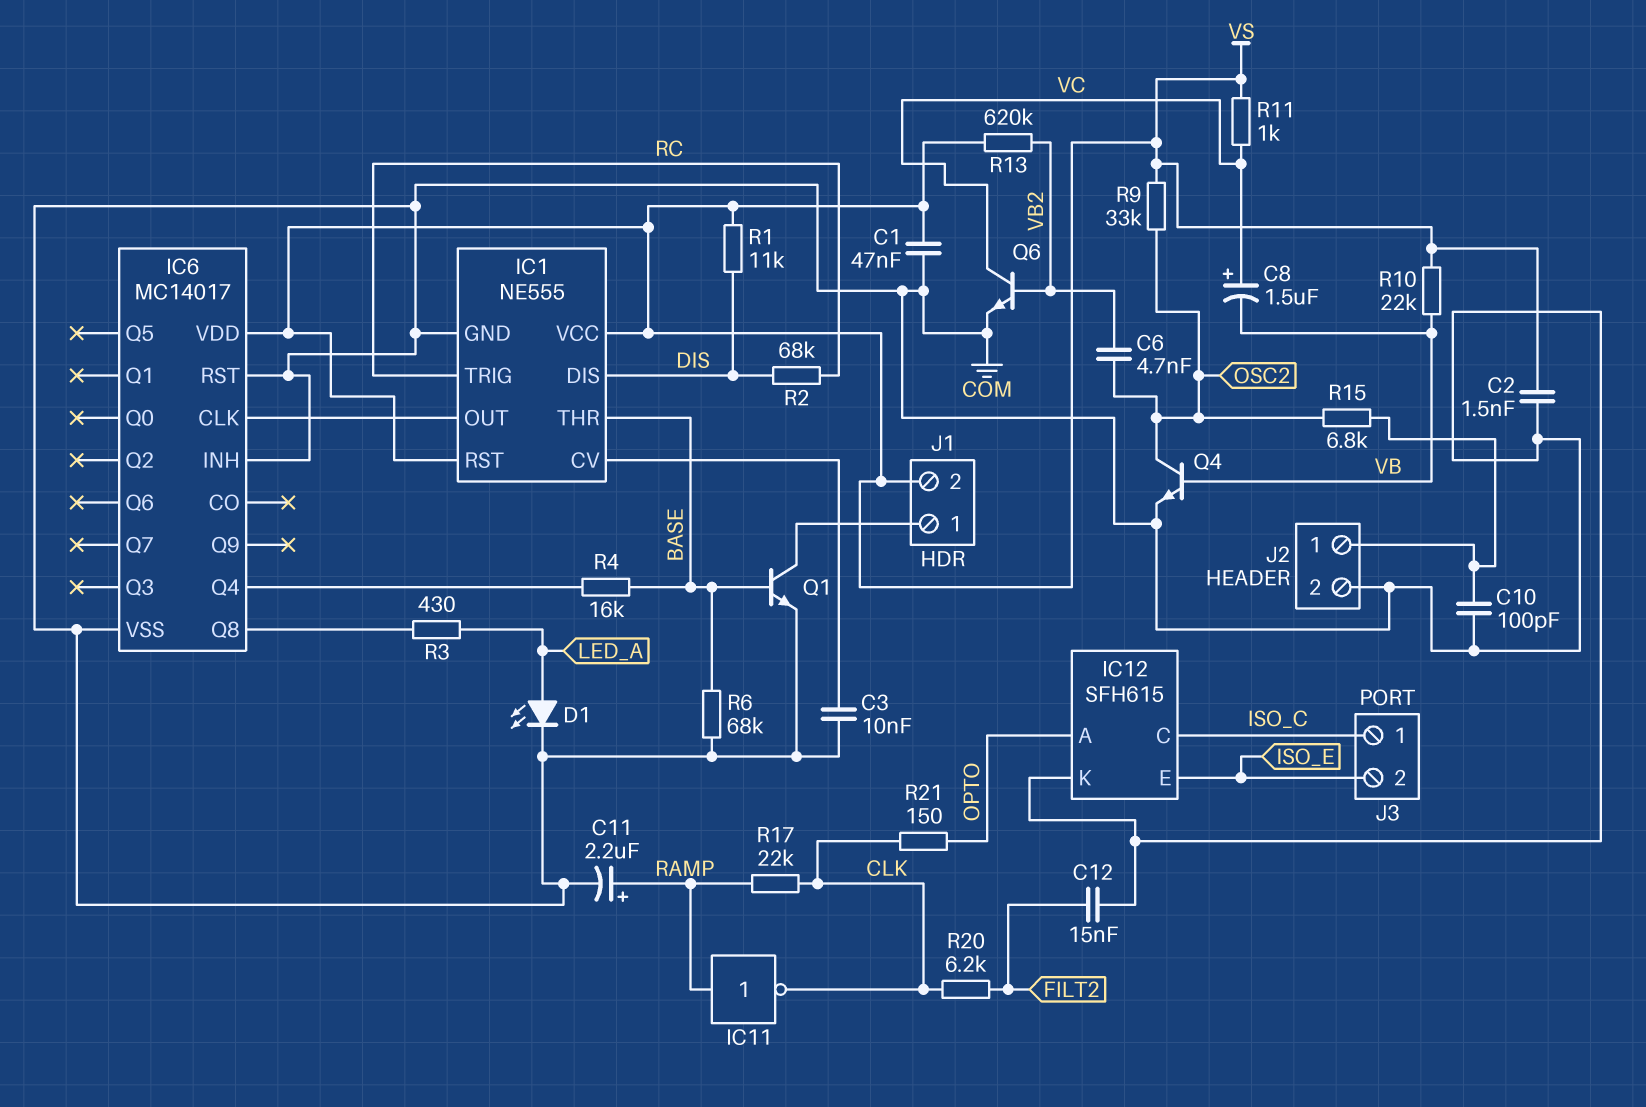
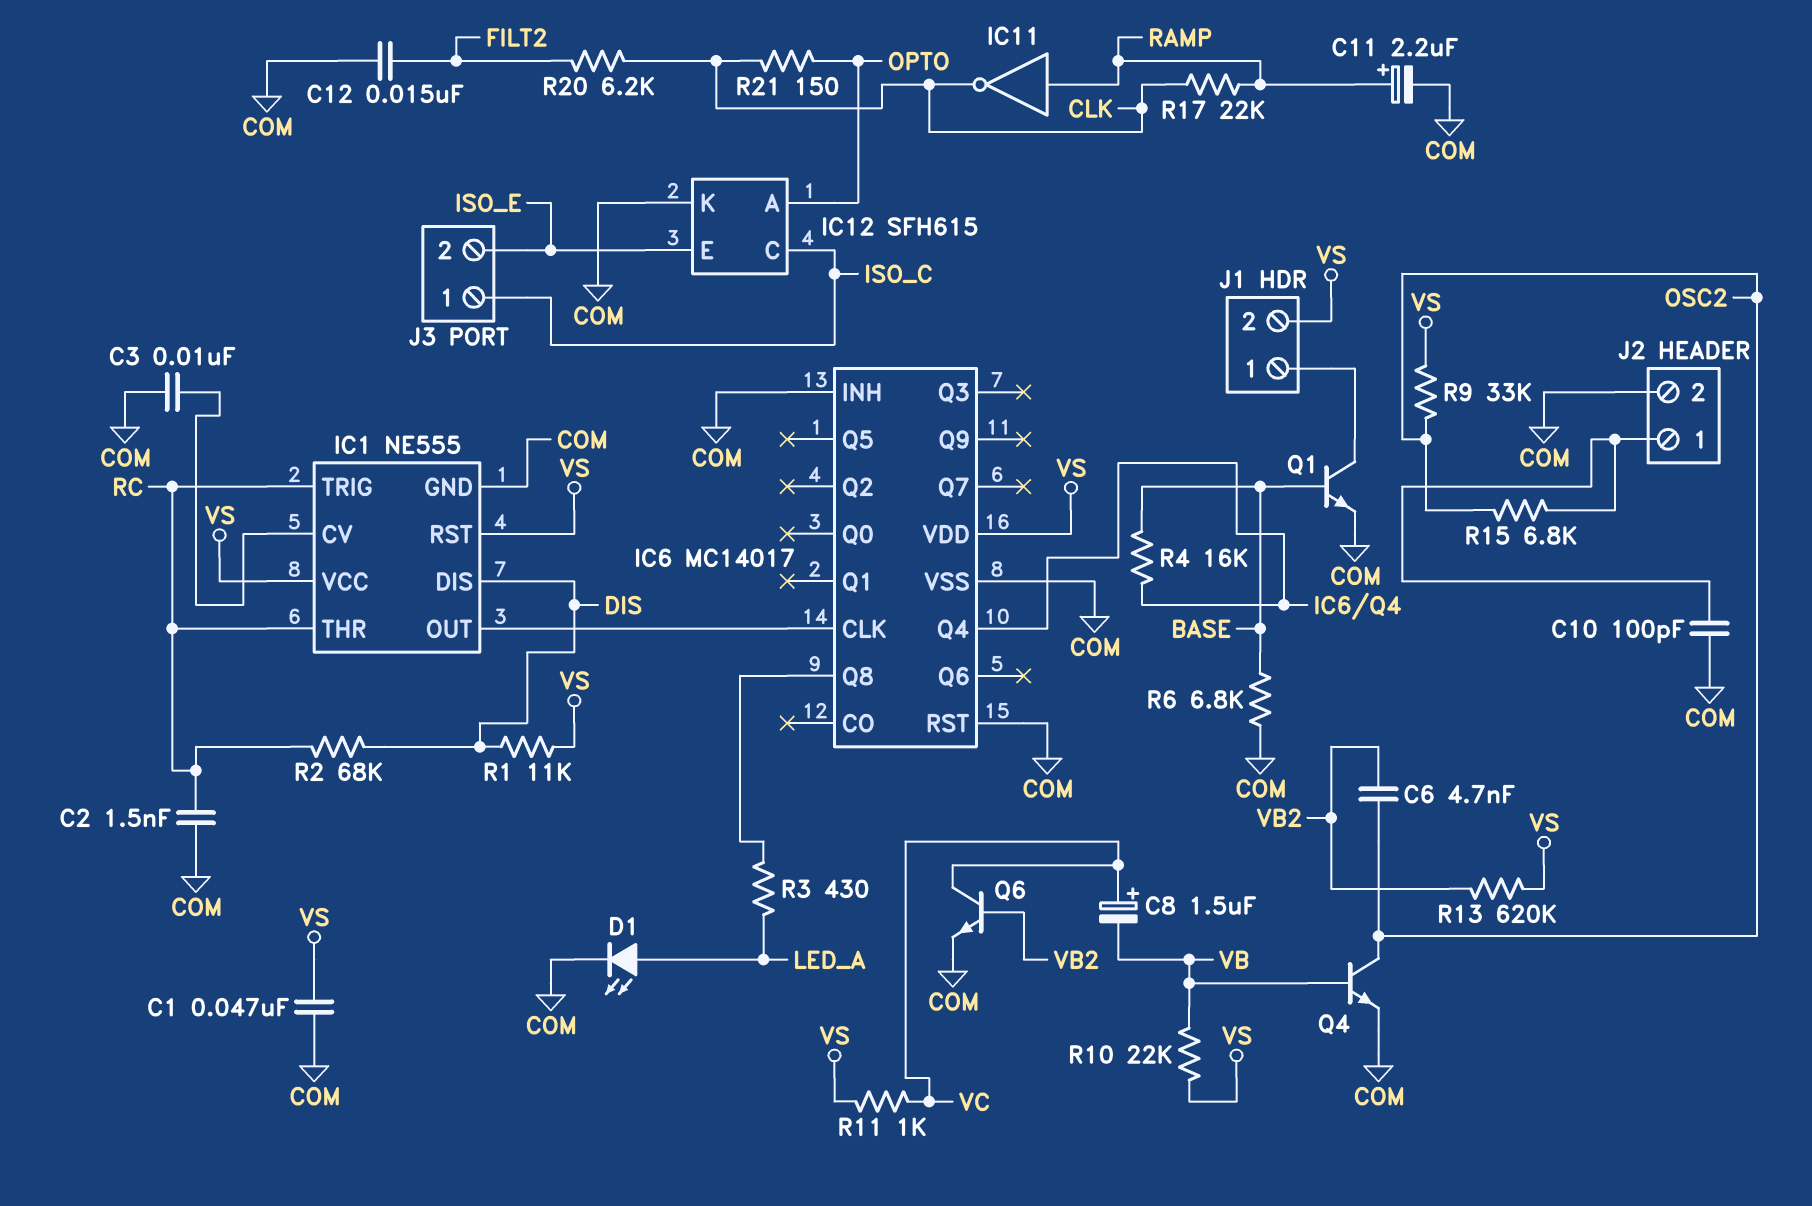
C2: 1.5nF (COM, VS) -> 1.5nF (COM, RC)
IC1 pin THR: BASE -> RC
R6: 68k (BASE, COM) -> 6.8k (BASE, COM)

